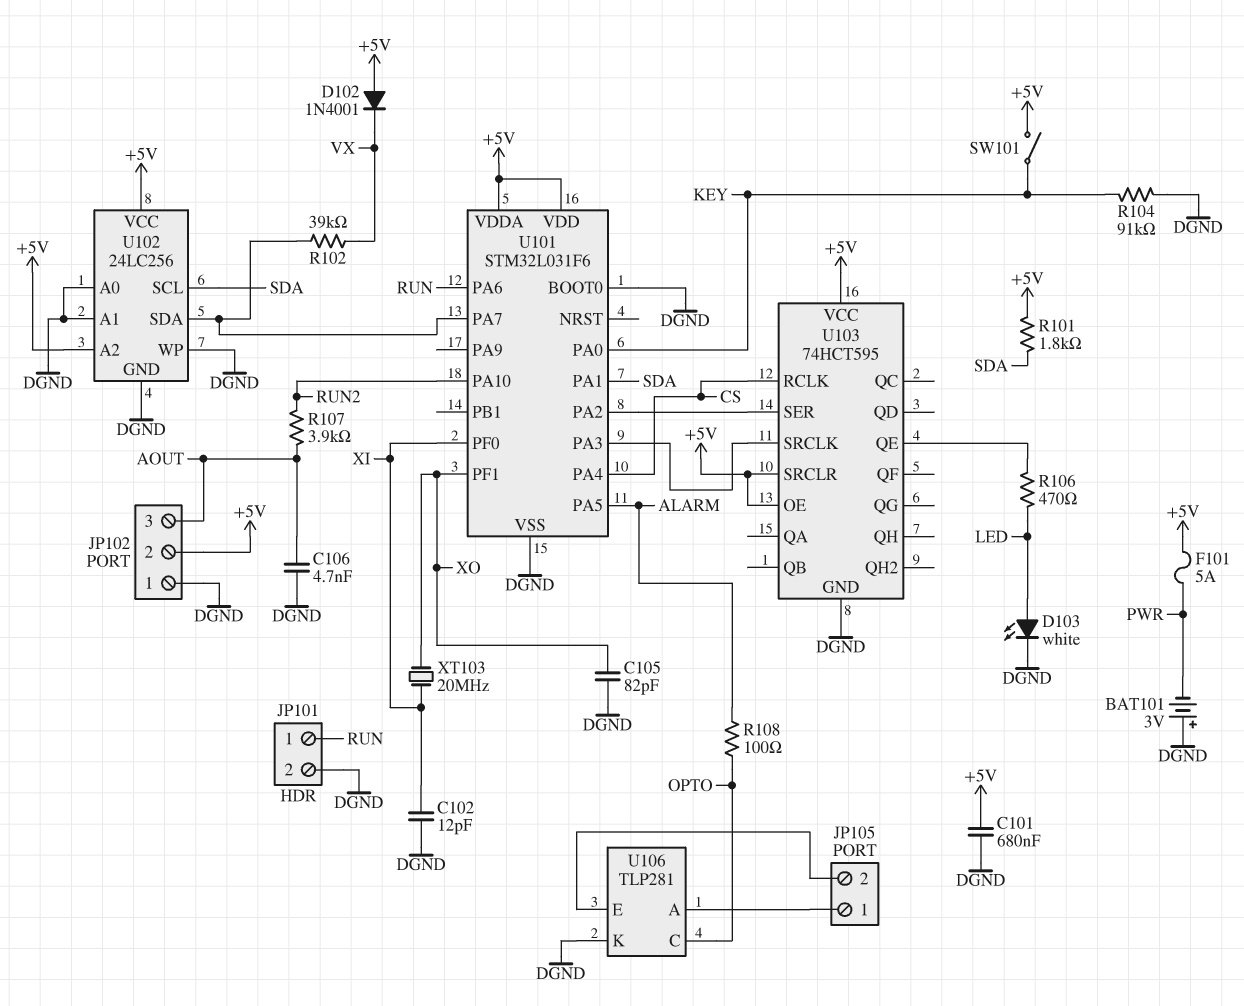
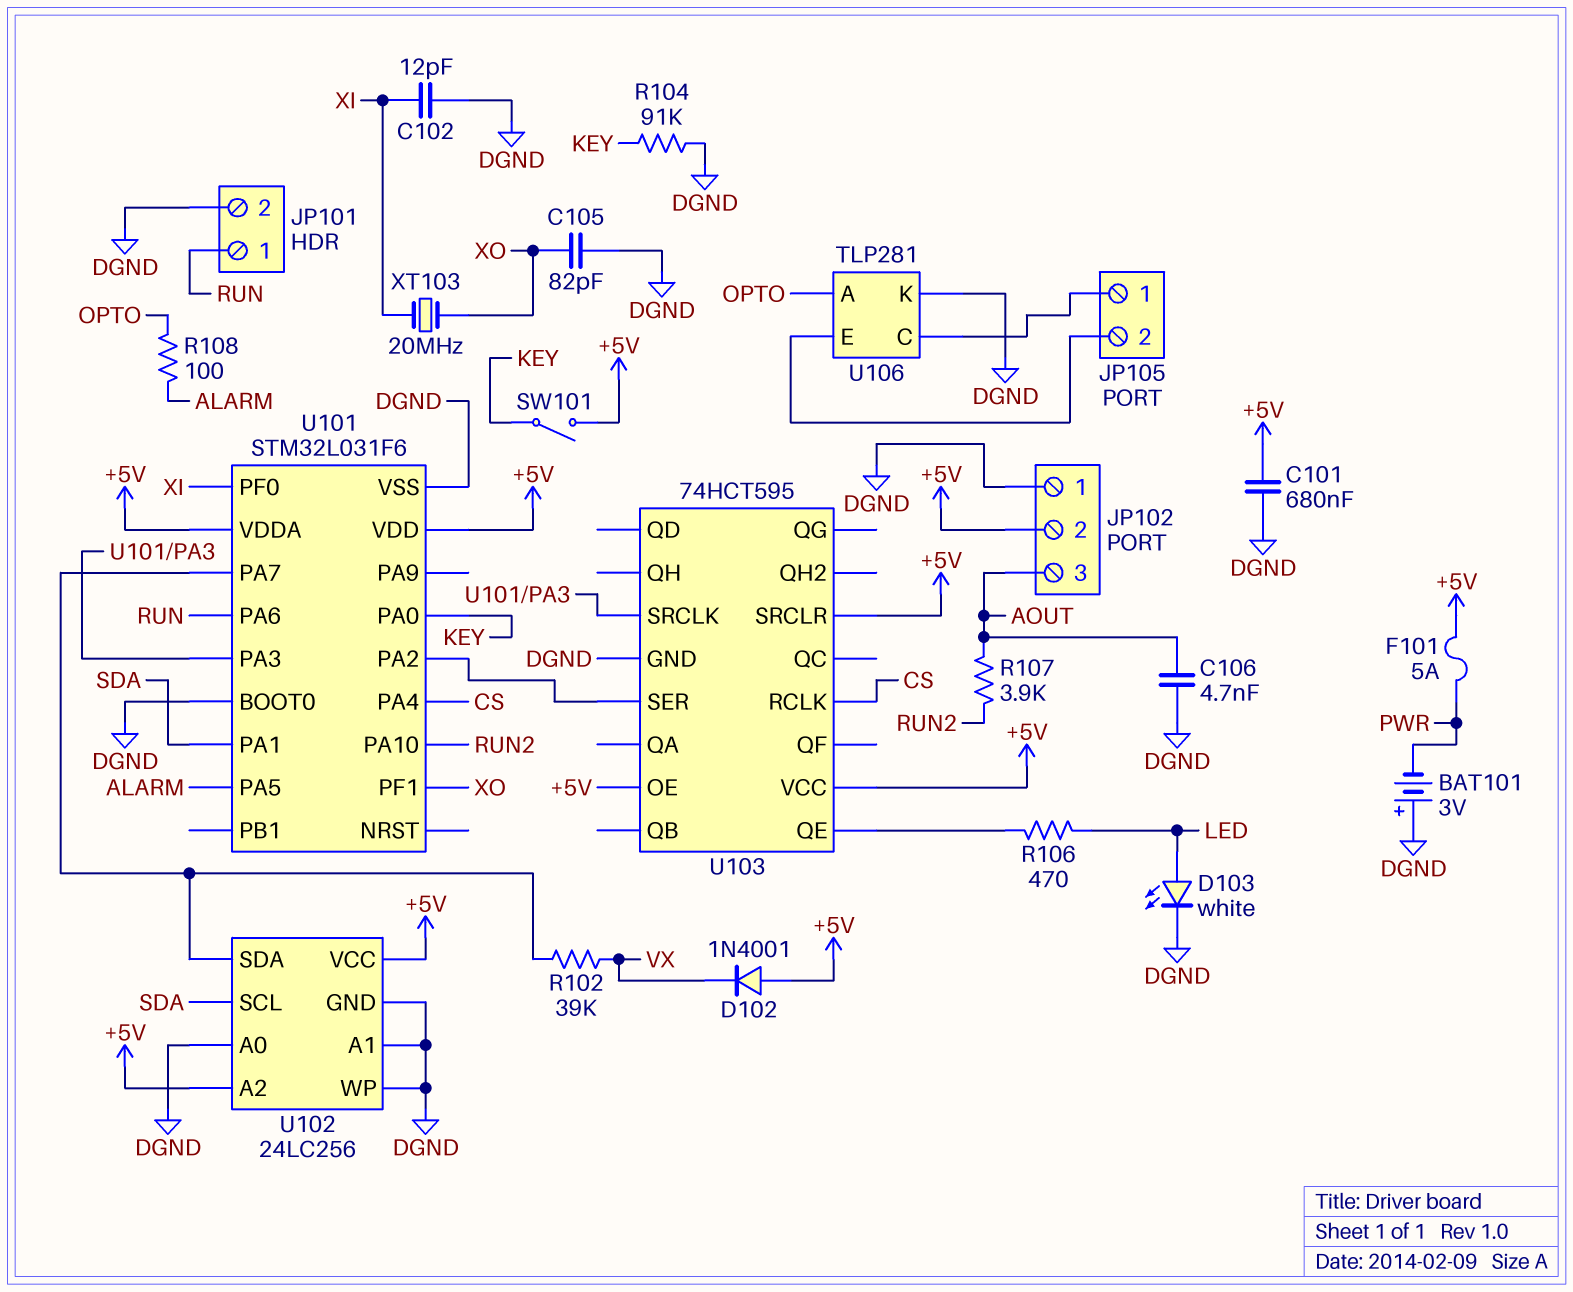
R101: 1.8k (+5V, SDA) -> none
U106 pin A: JP105/1 -> OPTO
U106 pin C: OPTO -> JP105/1

